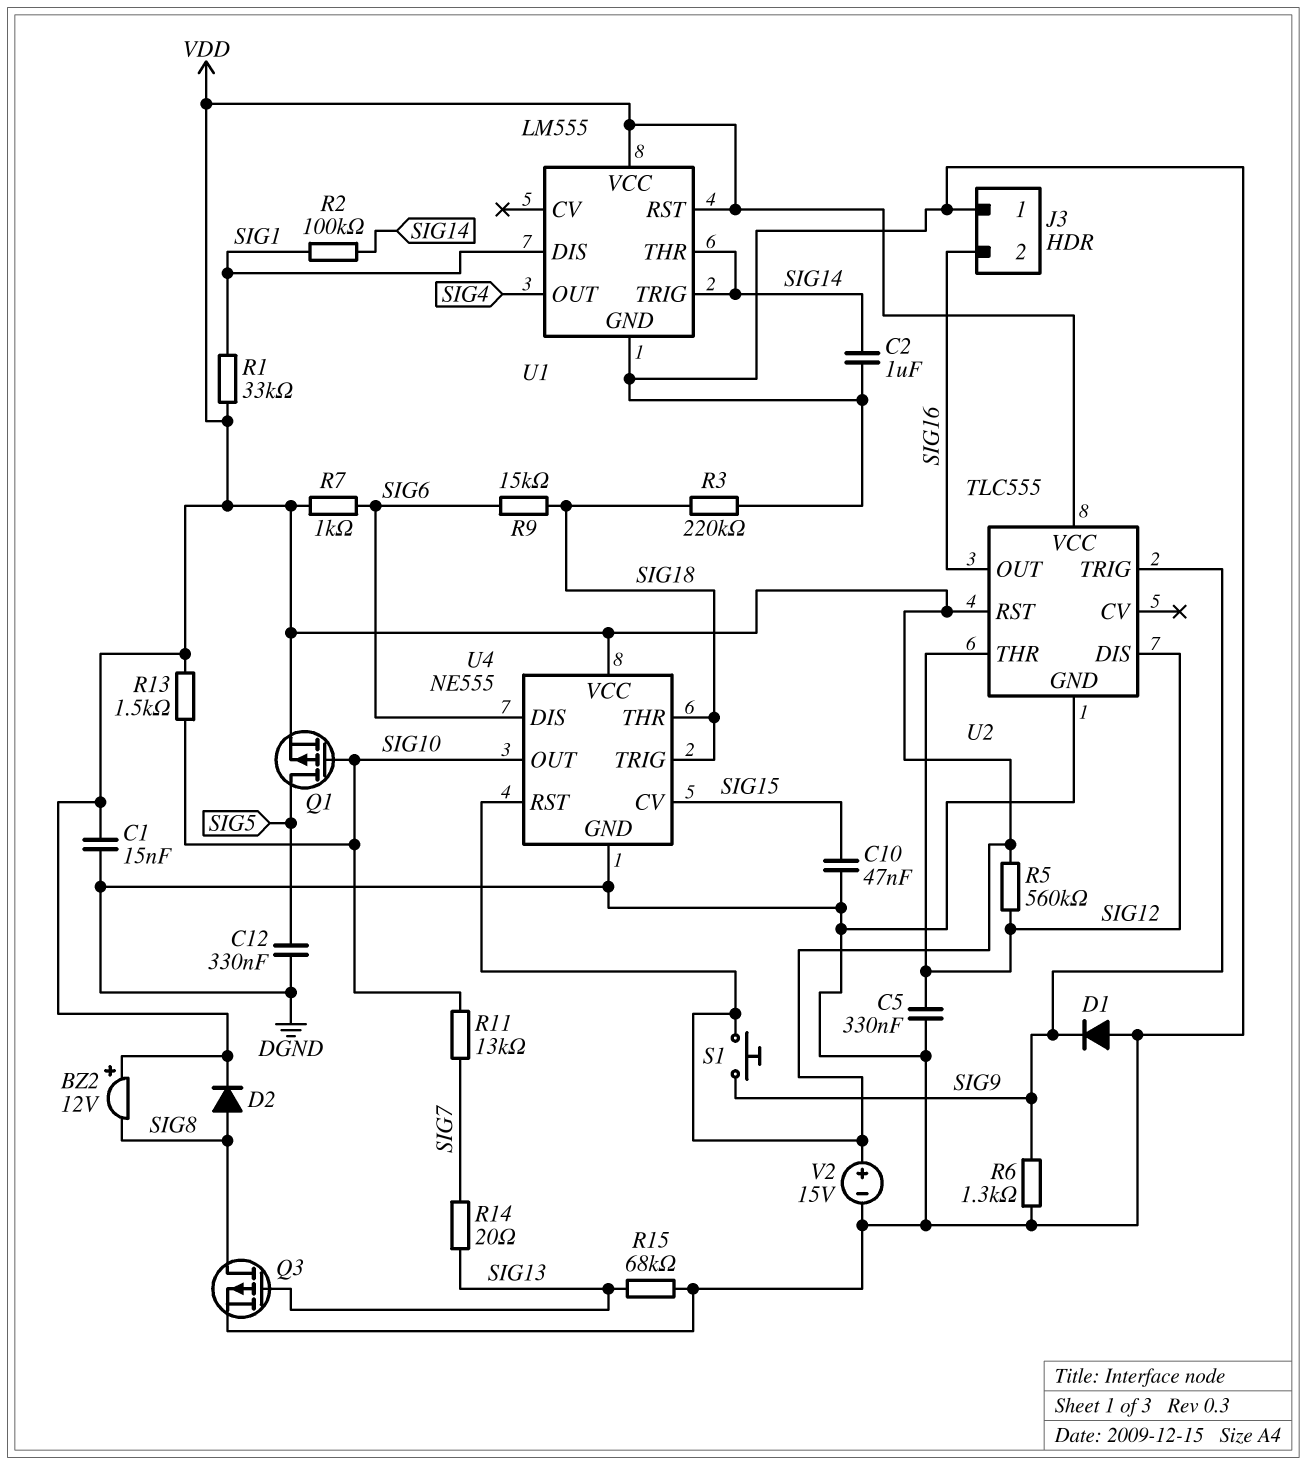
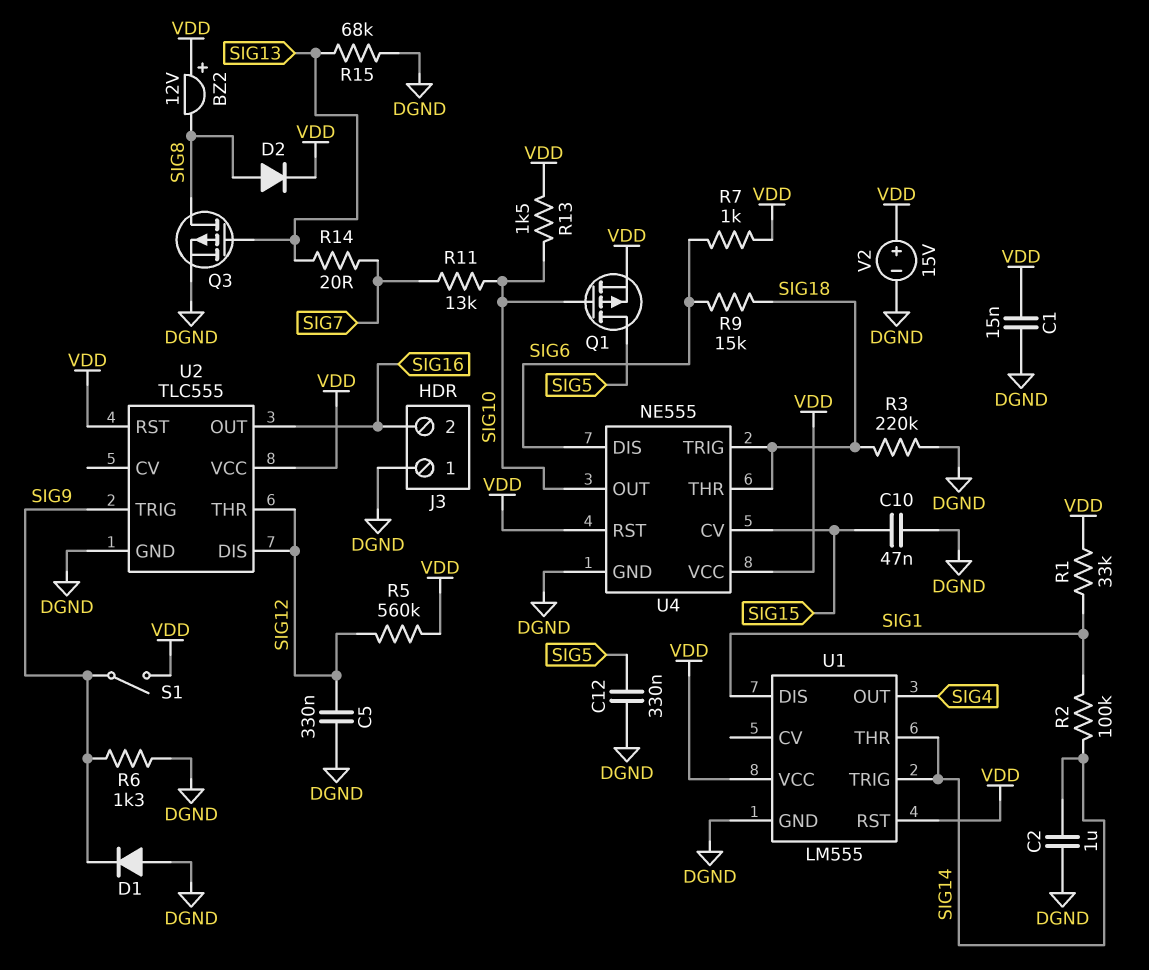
S1: button (SIG9, VDD) -> switch (SIG9, VDD)

